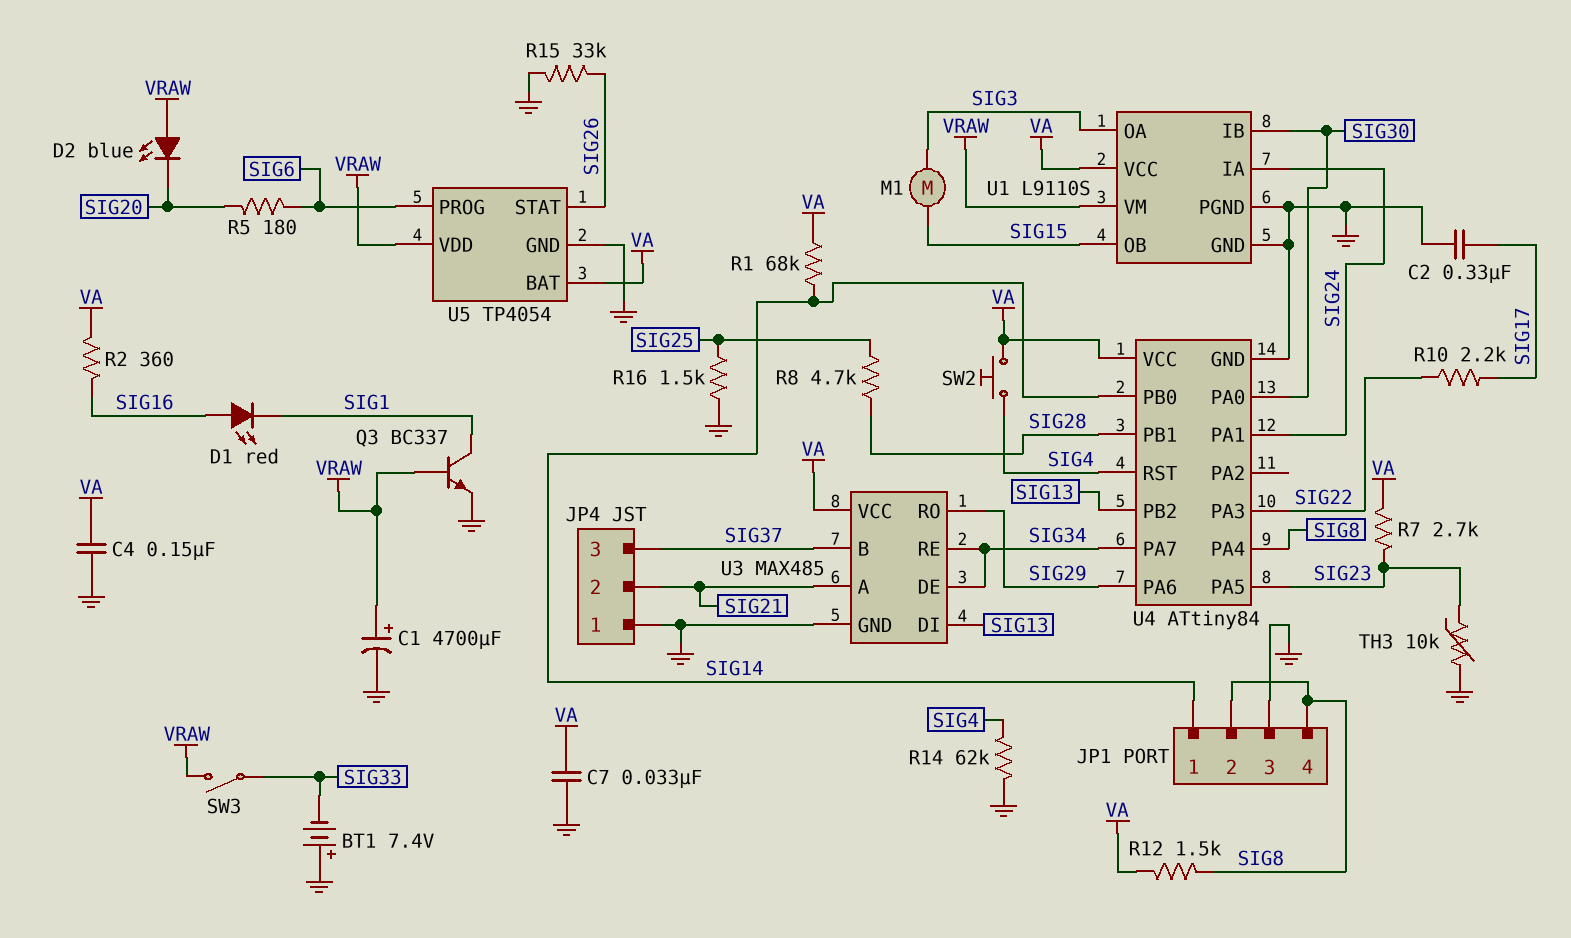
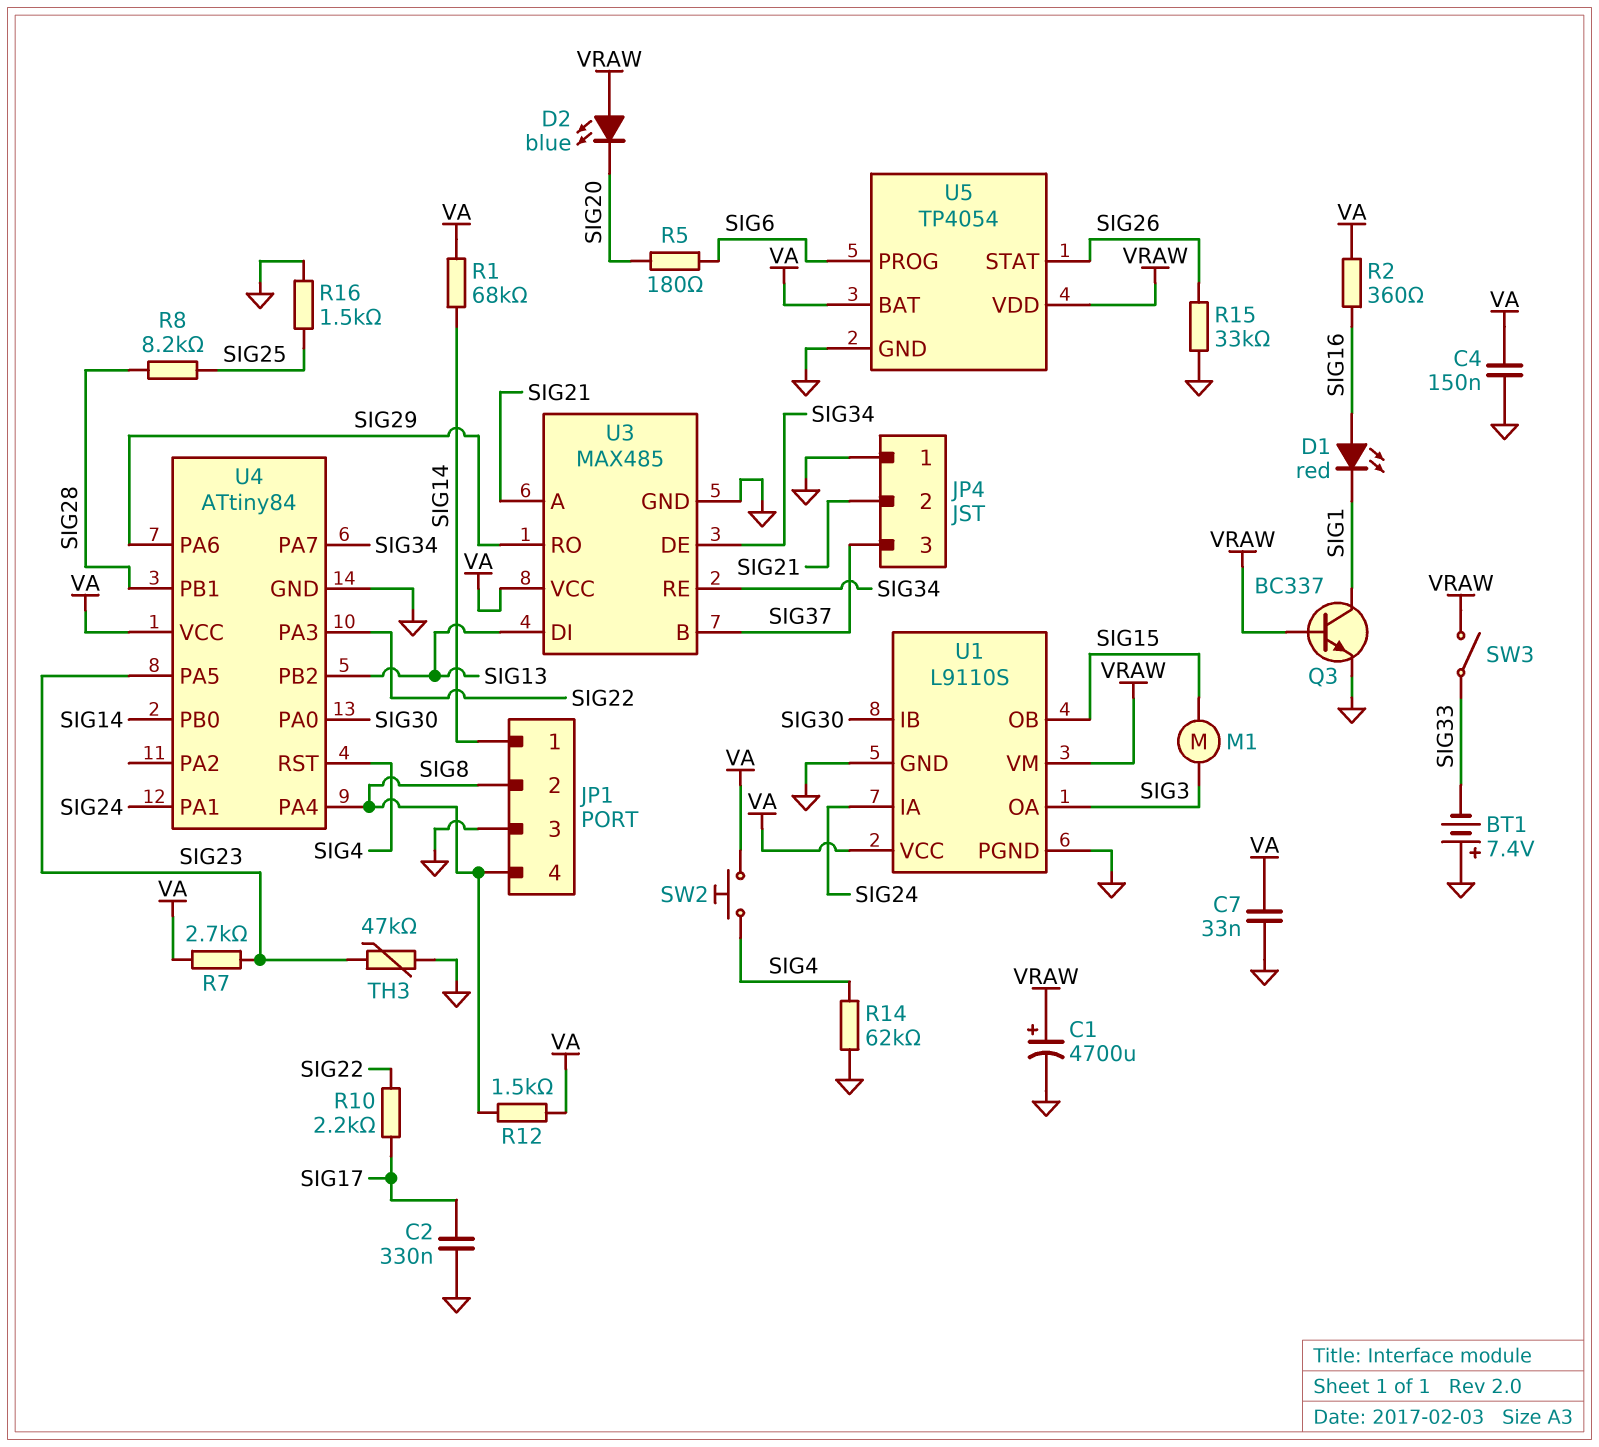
R8: 4.7k (SIG25, SIG28) -> 8.2k (SIG25, SIG28)
TH3: 10k (GND, SIG23) -> 47k (GND, SIG23)

